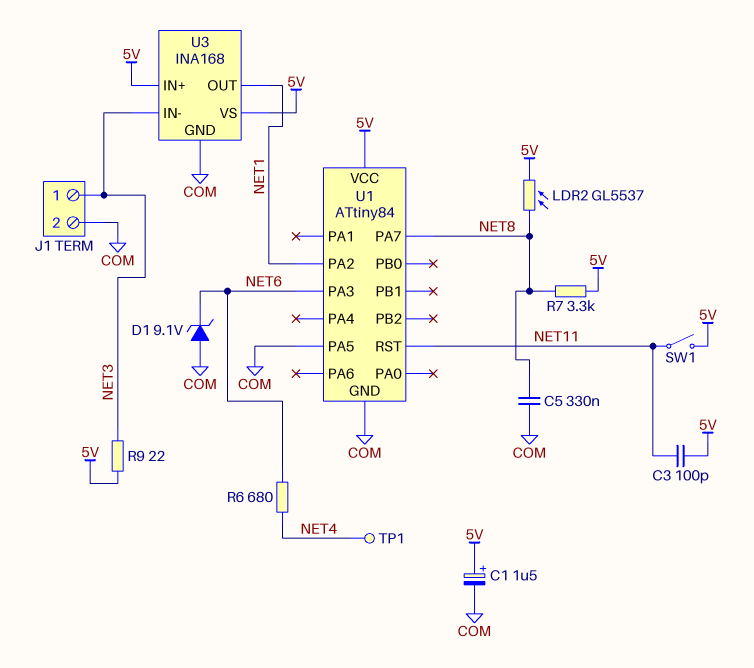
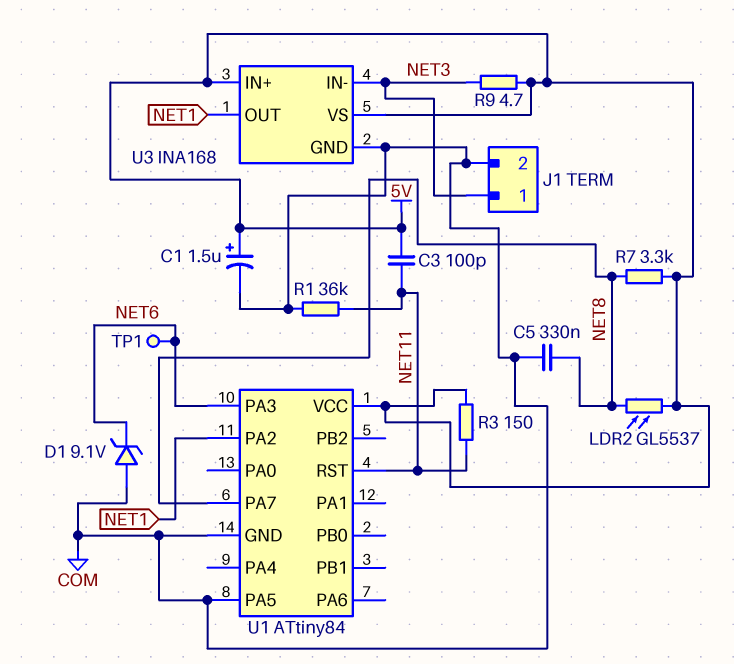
R1: none -> 36k (COM, NET11)
R3: none -> 150 (5V, NET11)
R6: 680 (NET4, NET6) -> none
R9: 22 (5V, NET3) -> 4.7 (5V, NET3)
SW1: switch (5V, NET11) -> none
TP1: test point (NET4) -> test point (NET6)

